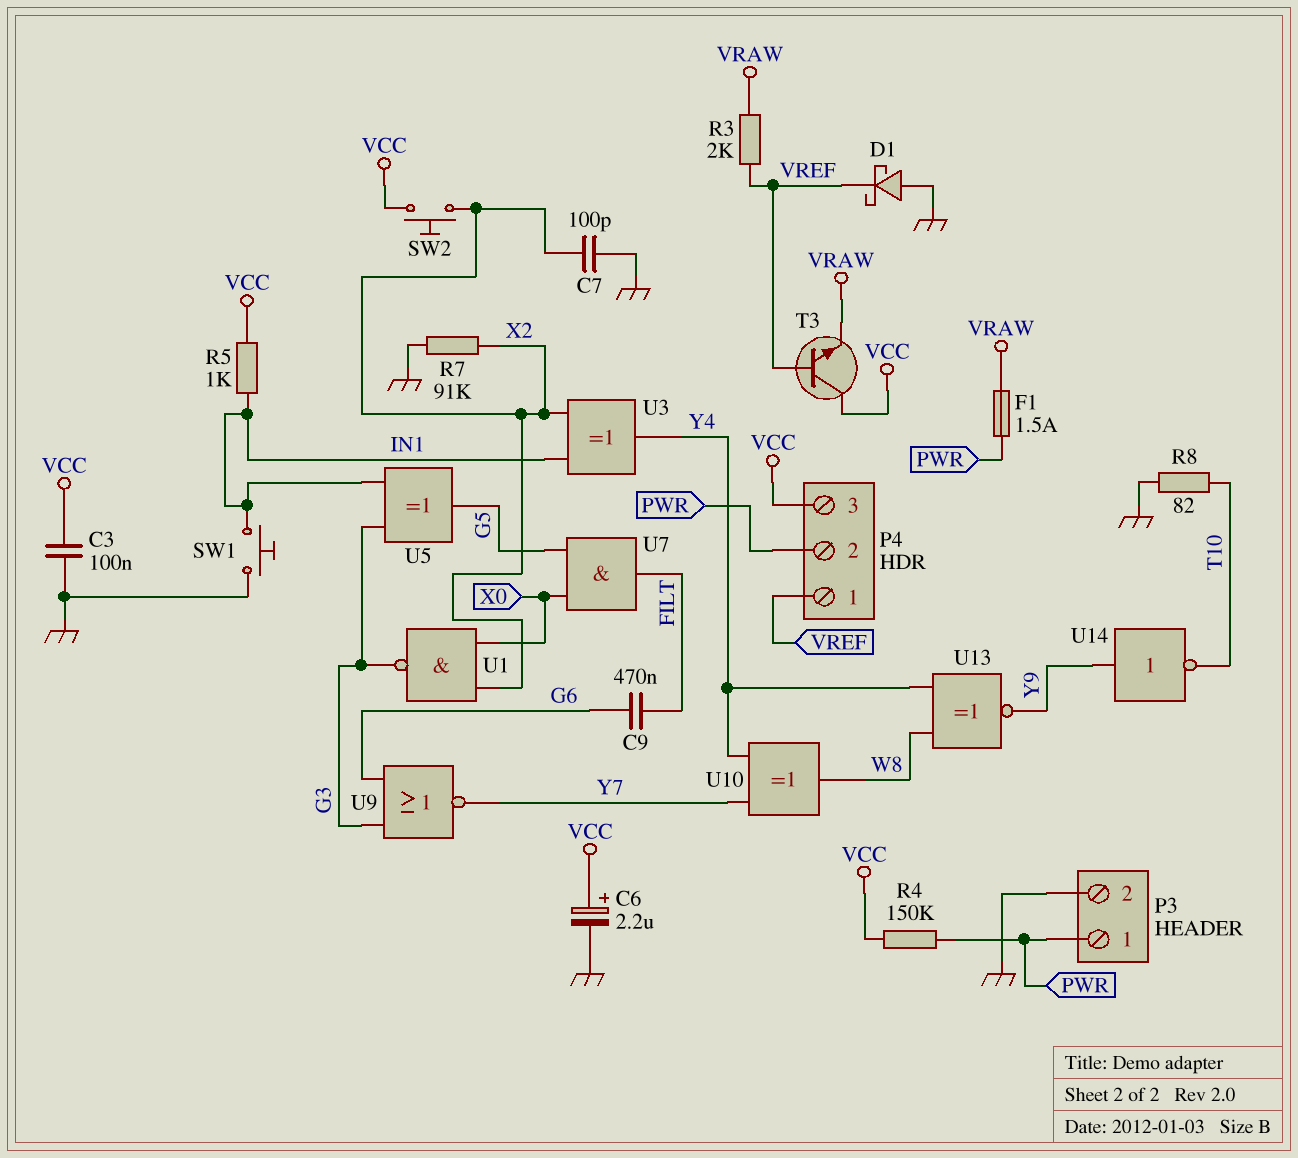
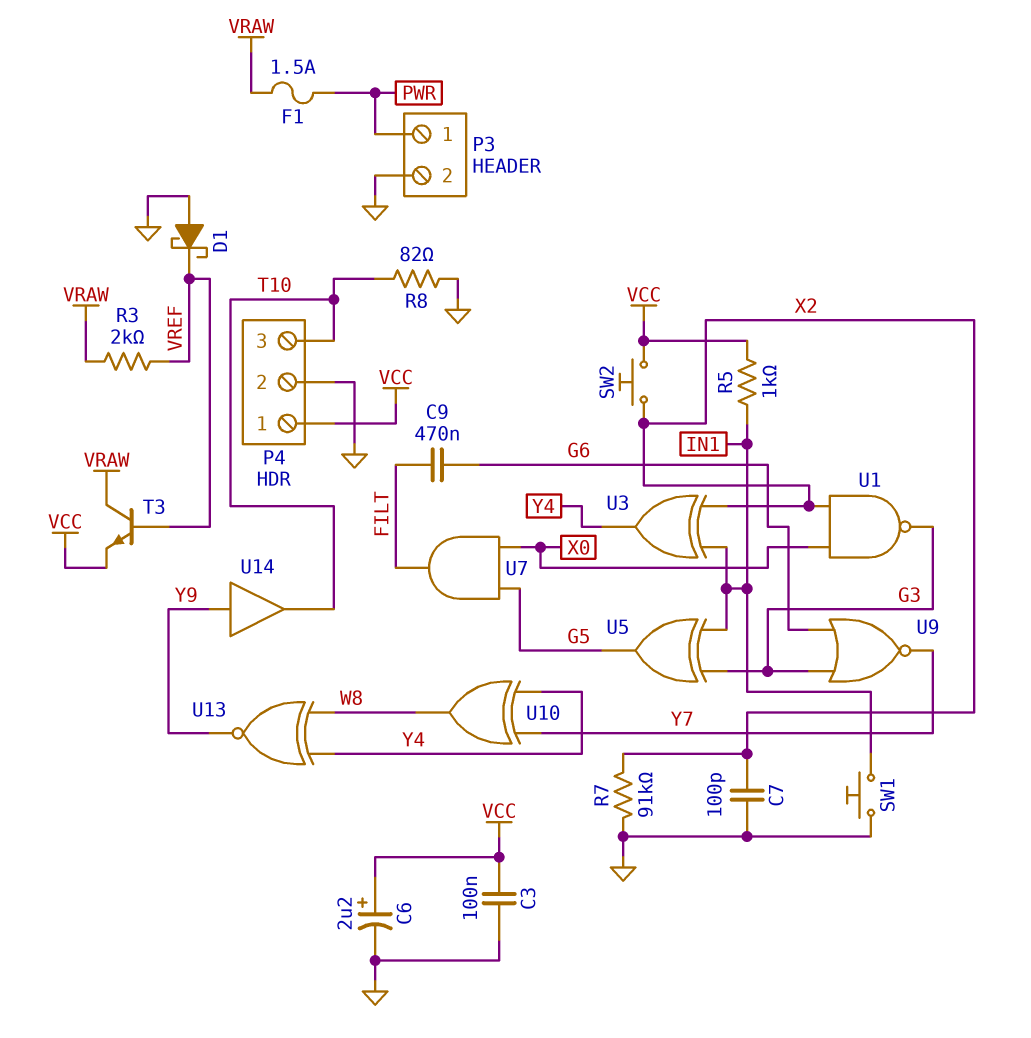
P4 pin 1: VREF -> VCC
P4 pin 2: PWR -> GND
P4 pin 3: VCC -> T10
R4: 150k (PWR, VCC) -> none
T3: NPN (B VREF, C VCC, E VRAW) -> NPN (B VREF, C VRAW, E VCC)
U14: NOT (in Y9, out T10) -> buffer (in Y9, out T10)

